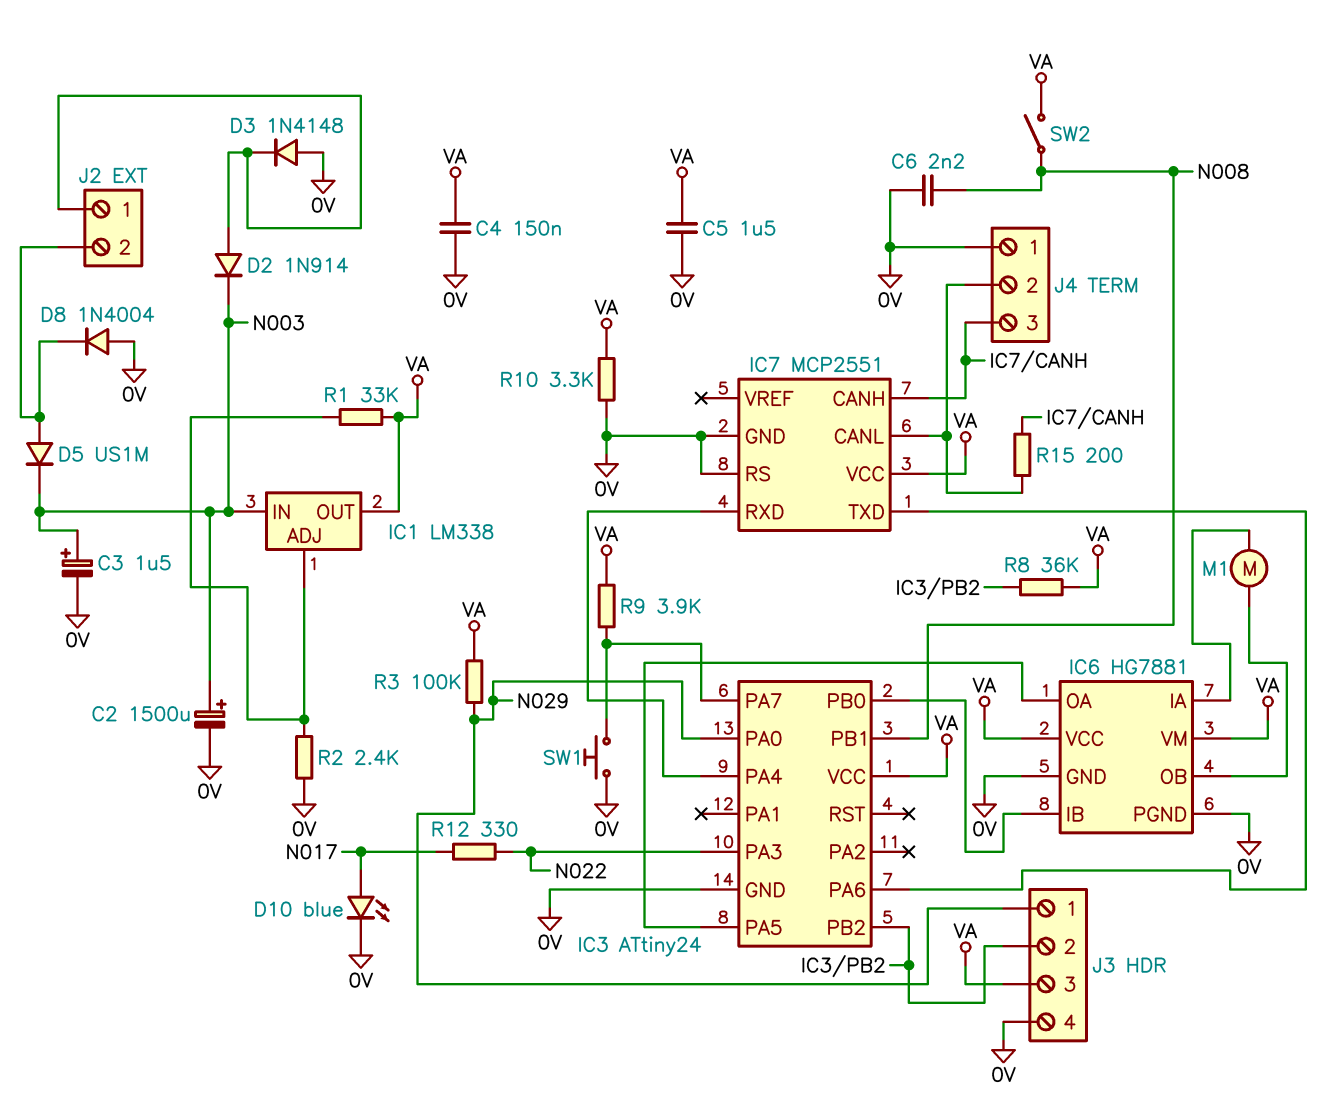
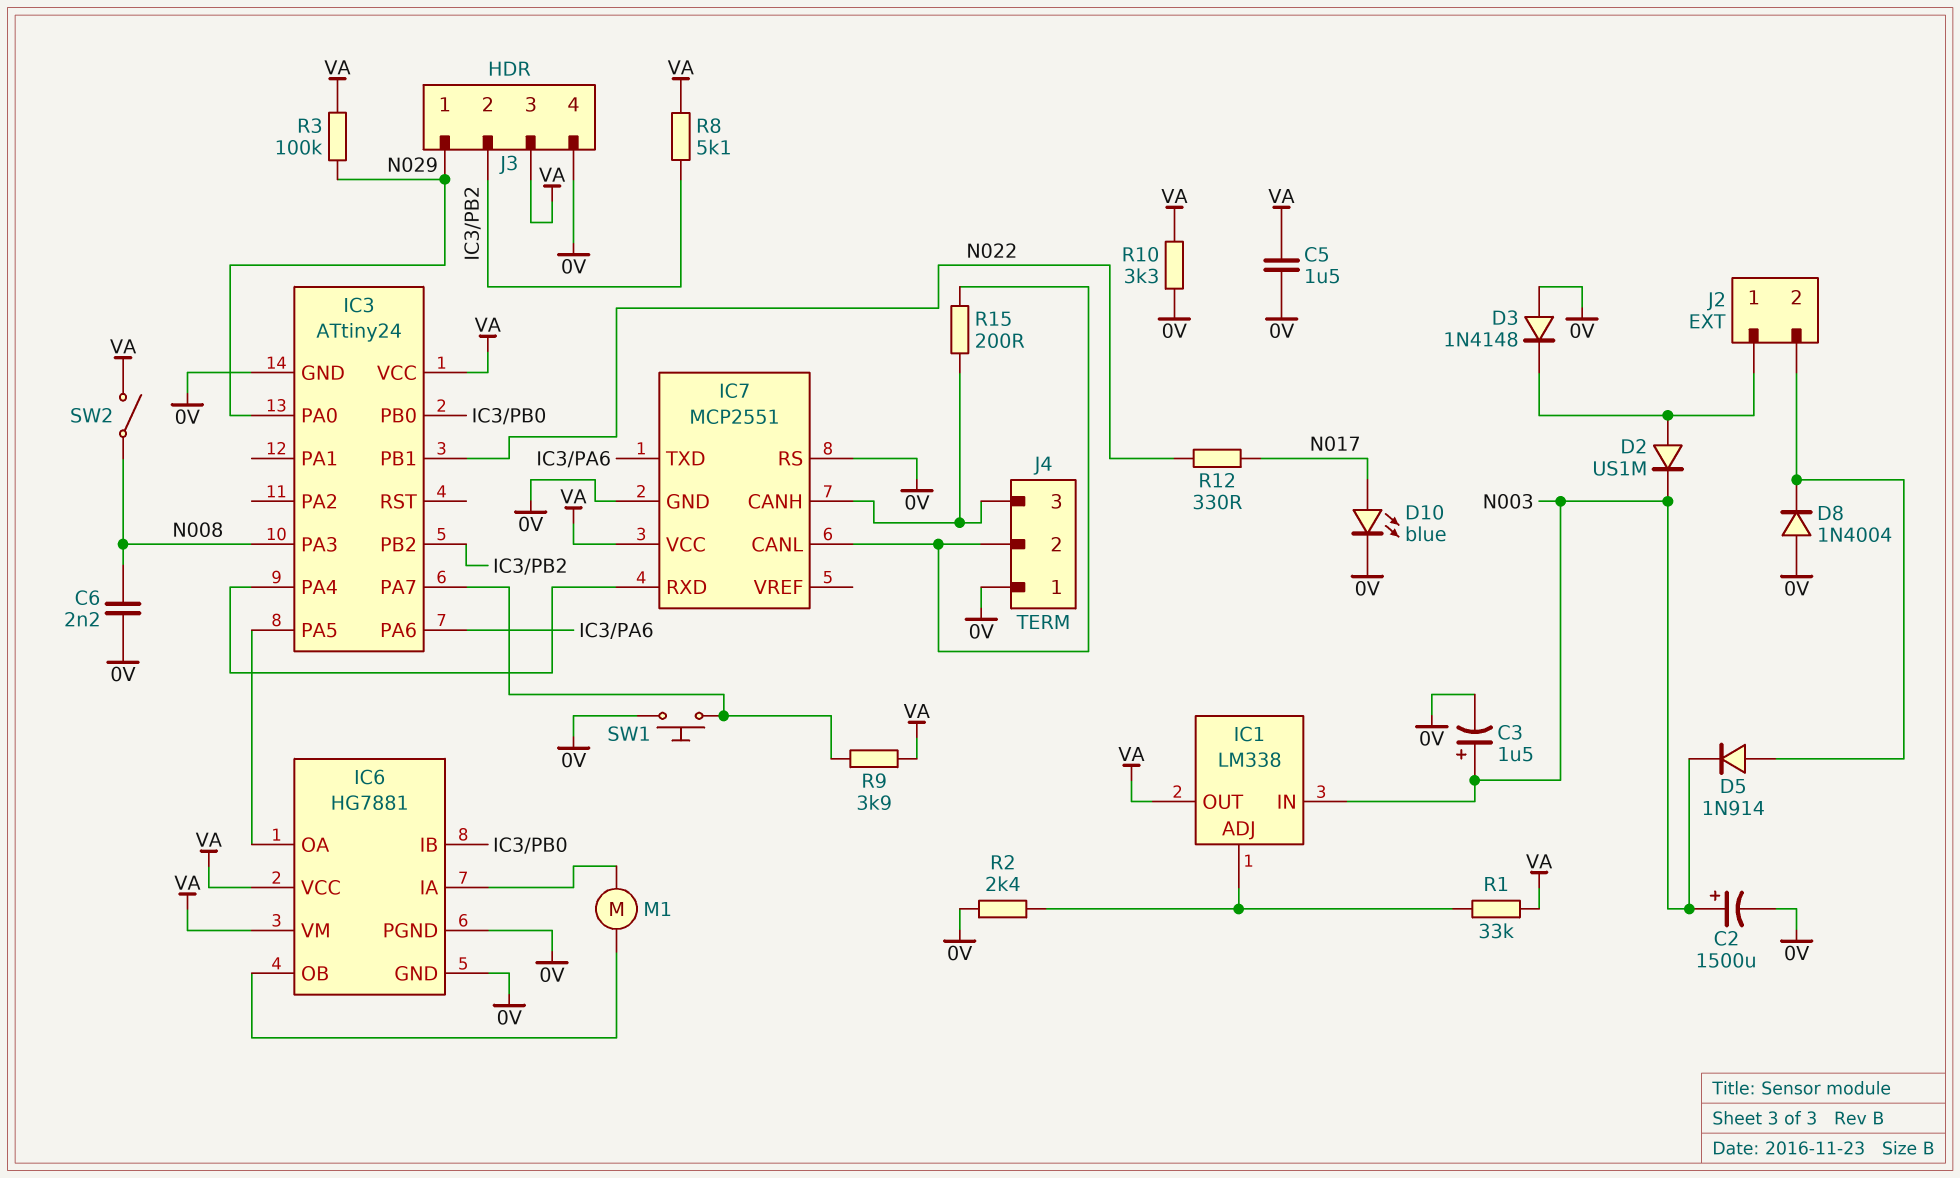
C4: 150nF (0V, VA) -> none
D2: diode 1N914 (A J2/1, K N003) -> diode US1M (A J2/1, K N003)
D5: diode US1M (A J2/2, K N003) -> diode 1N914 (A J2/2, K N003)
IC3 pin PA3: N022 -> N008
IC3 pin PB1: N008 -> N022
R8: 36k (IC3/PB2, VA) -> 5.1k (IC3/PB2, VA)

